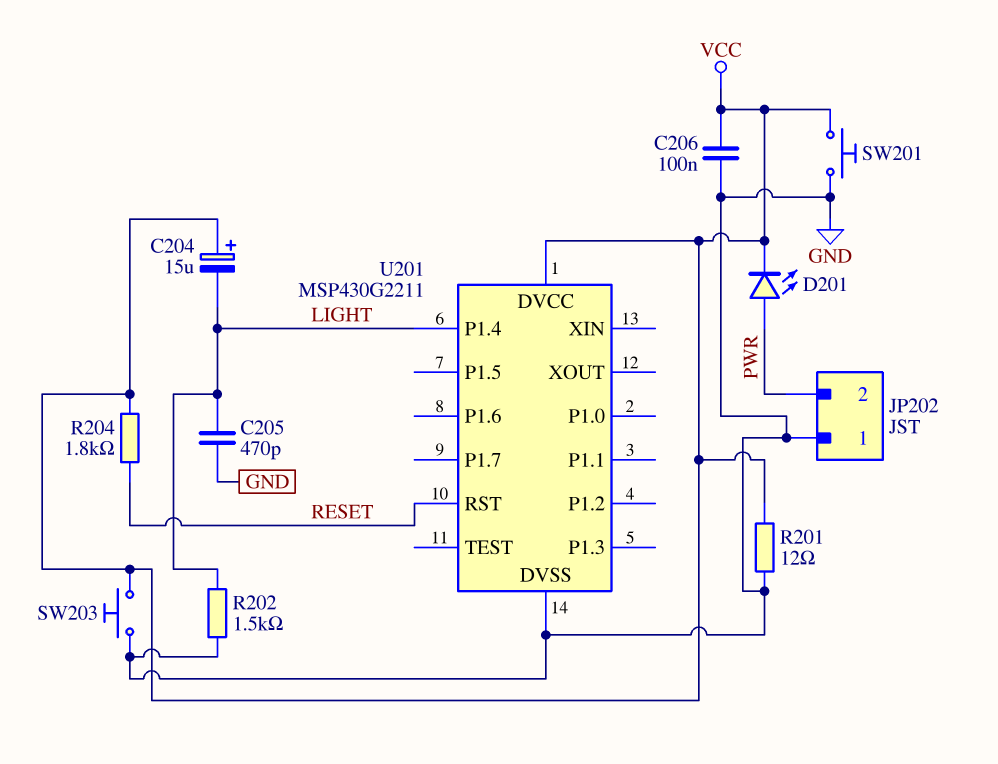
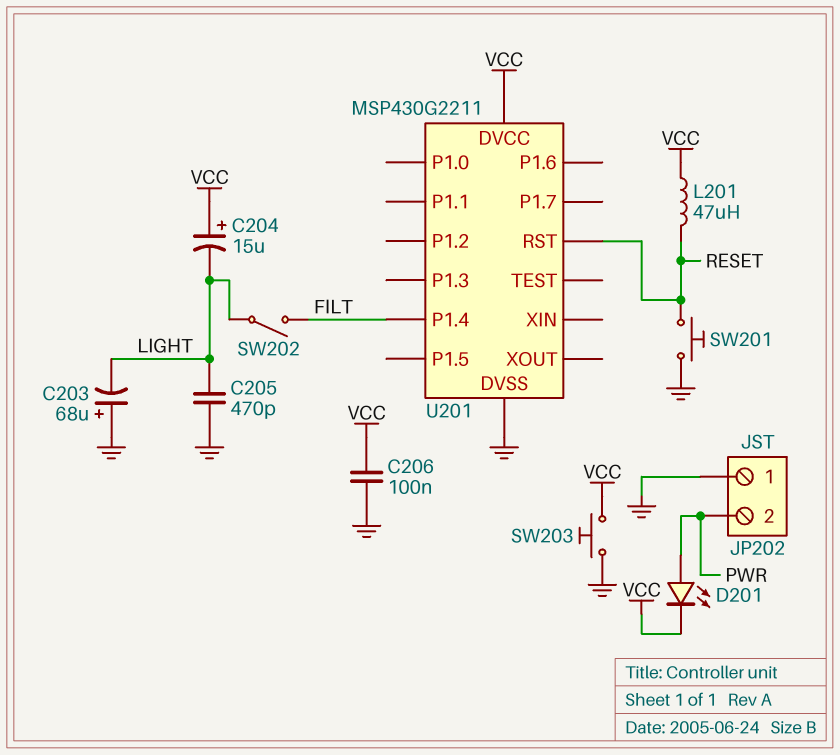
C203: none -> 68uF (plus GND, minus LIGHT)
L201: none -> 47uH (RESET, VCC)
R201: 12 (GND, VCC) -> none
R202: 1.5k (GND, LIGHT) -> none
R204: 1.8k (RESET, VCC) -> none
SW201: button (GND, VCC) -> button (GND, RESET)
SW202: none -> switch (FILT, LIGHT)
U201 pin P1.4: LIGHT -> FILT

